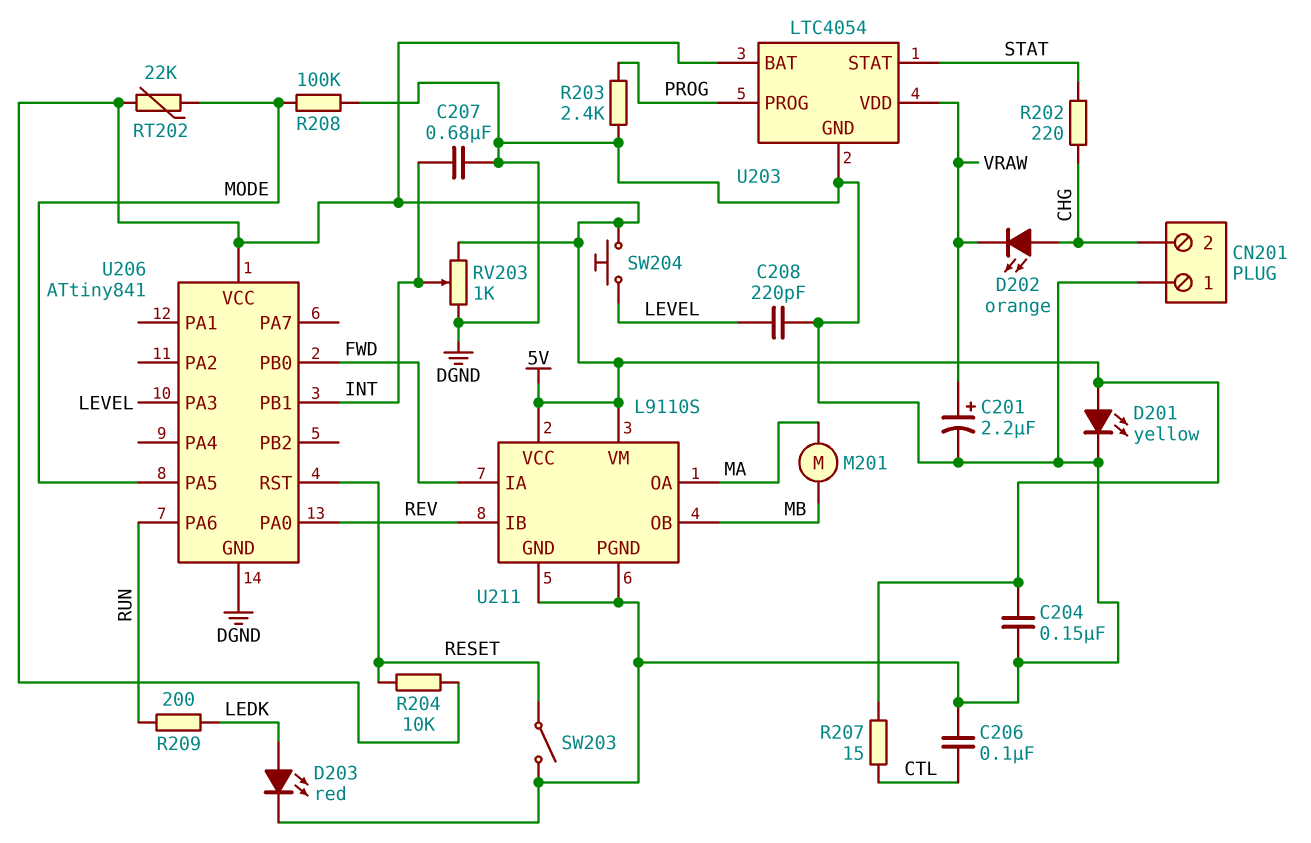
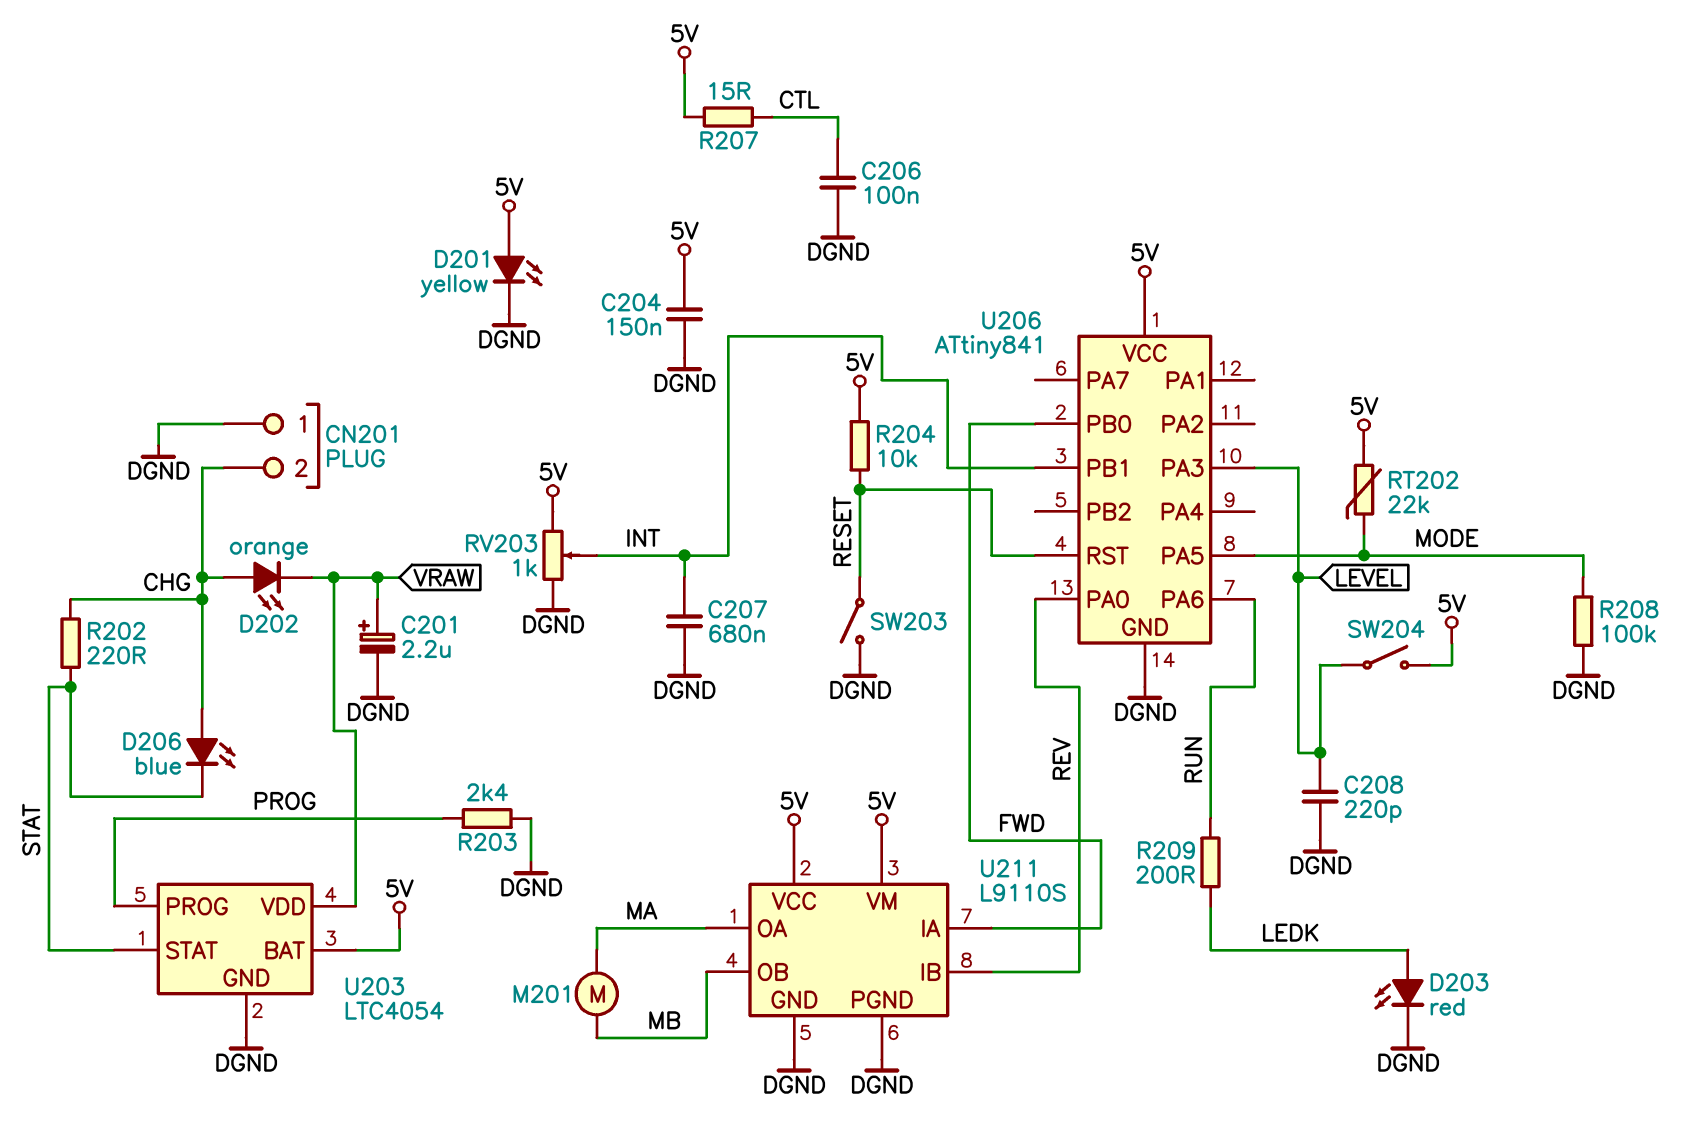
D206: none -> LED blue (A CHG, K STAT)
SW204: button (5V, LEVEL) -> switch (5V, LEVEL)

